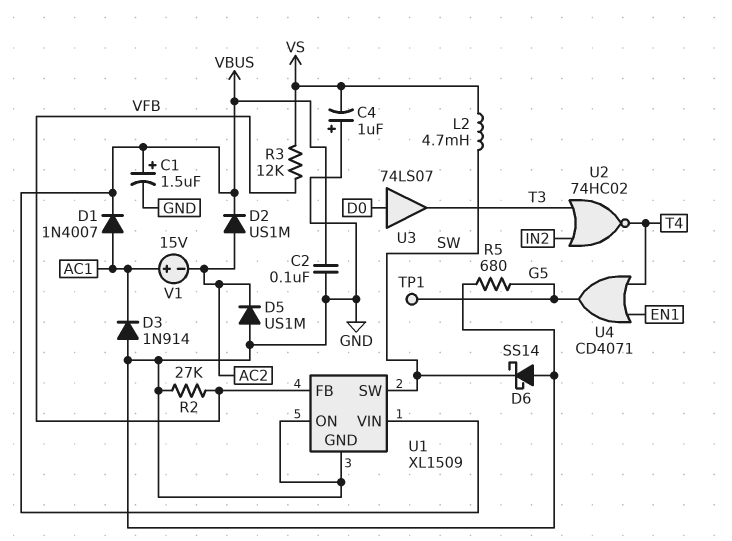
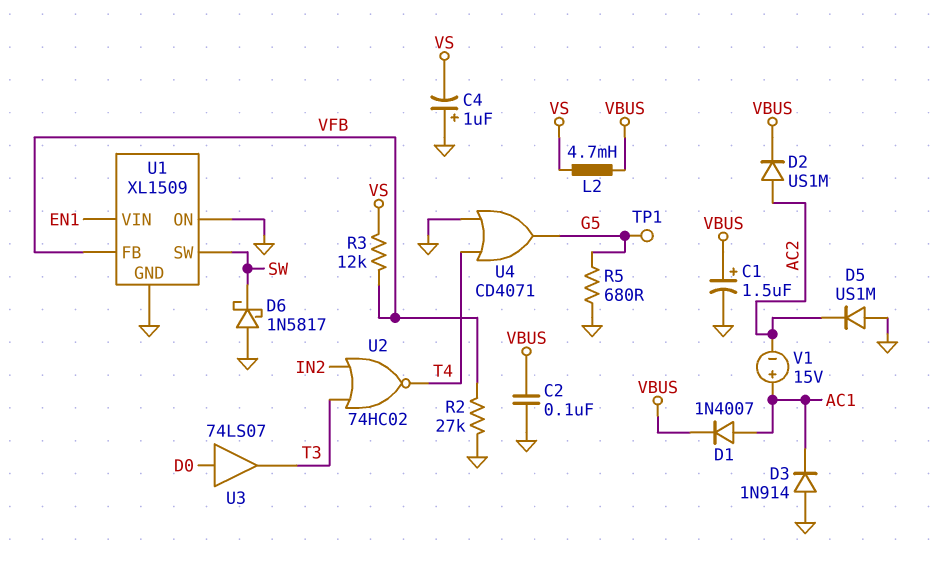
D6: schottky SS14 (A GND, K SW) -> schottky 1N5817 (A GND, K SW)
L2: 4.7mH (SW, VS) -> 4.7mH (VBUS, VS)
U1 pin VIN: VBUS -> EN1
U4: OR CD4071 (in EN1, in T4, out G5) -> OR CD4071 (in GND, in T4, out G5)

